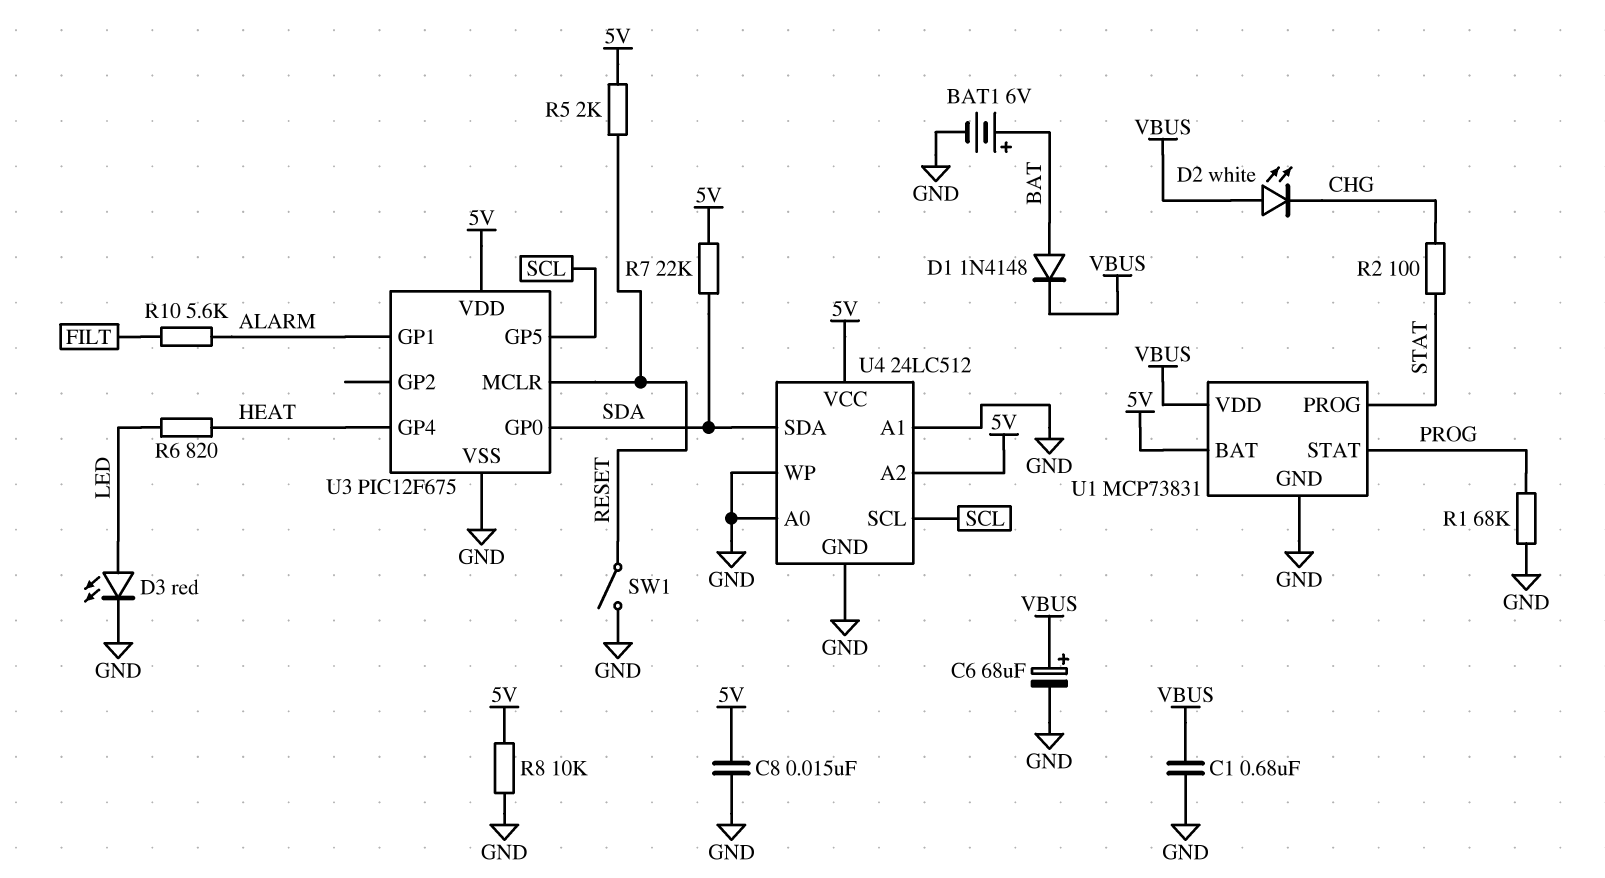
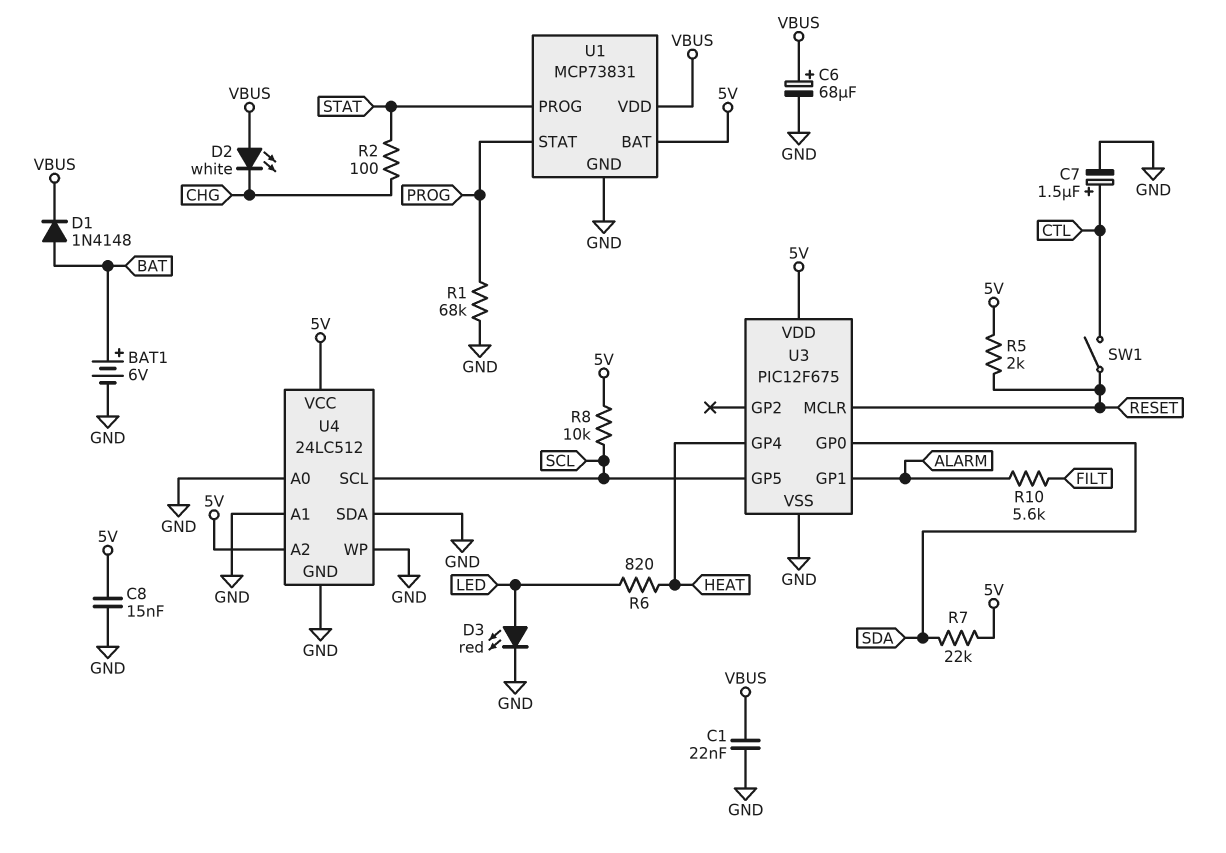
C1: 680nF (GND, VBUS) -> 22nF (GND, VBUS)
C7: none -> 1.5uF (plus CTL, minus GND)
R8: 10k (5V, GND) -> 10k (5V, SCL)
SW1: switch (GND, RESET) -> switch (CTL, RESET)
U4 pin SDA: SDA -> GND

